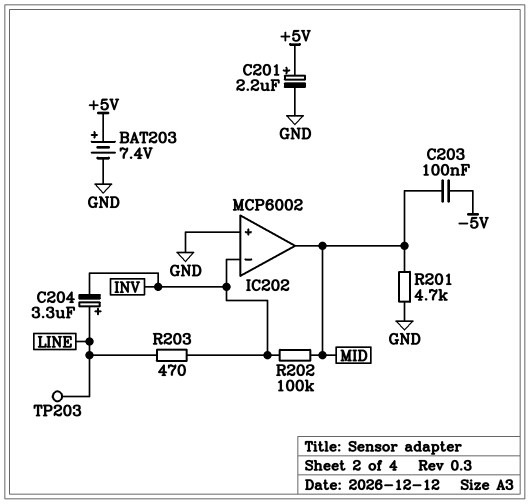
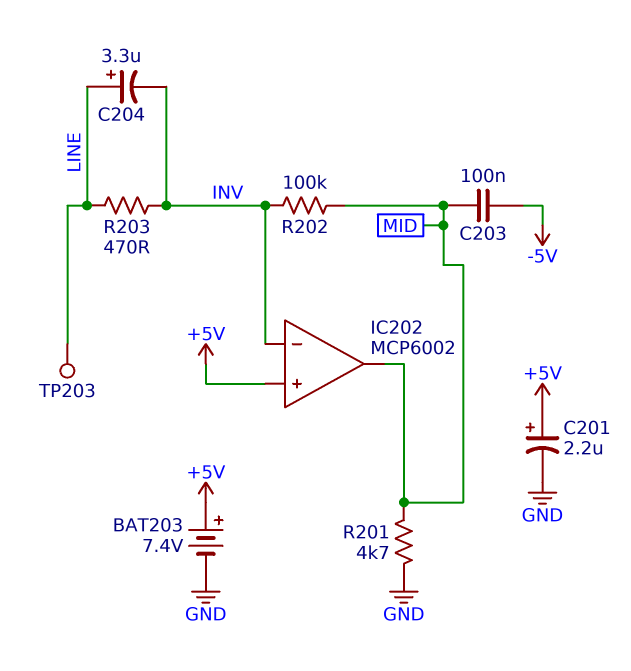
IC202 pin in+: GND -> +5V

